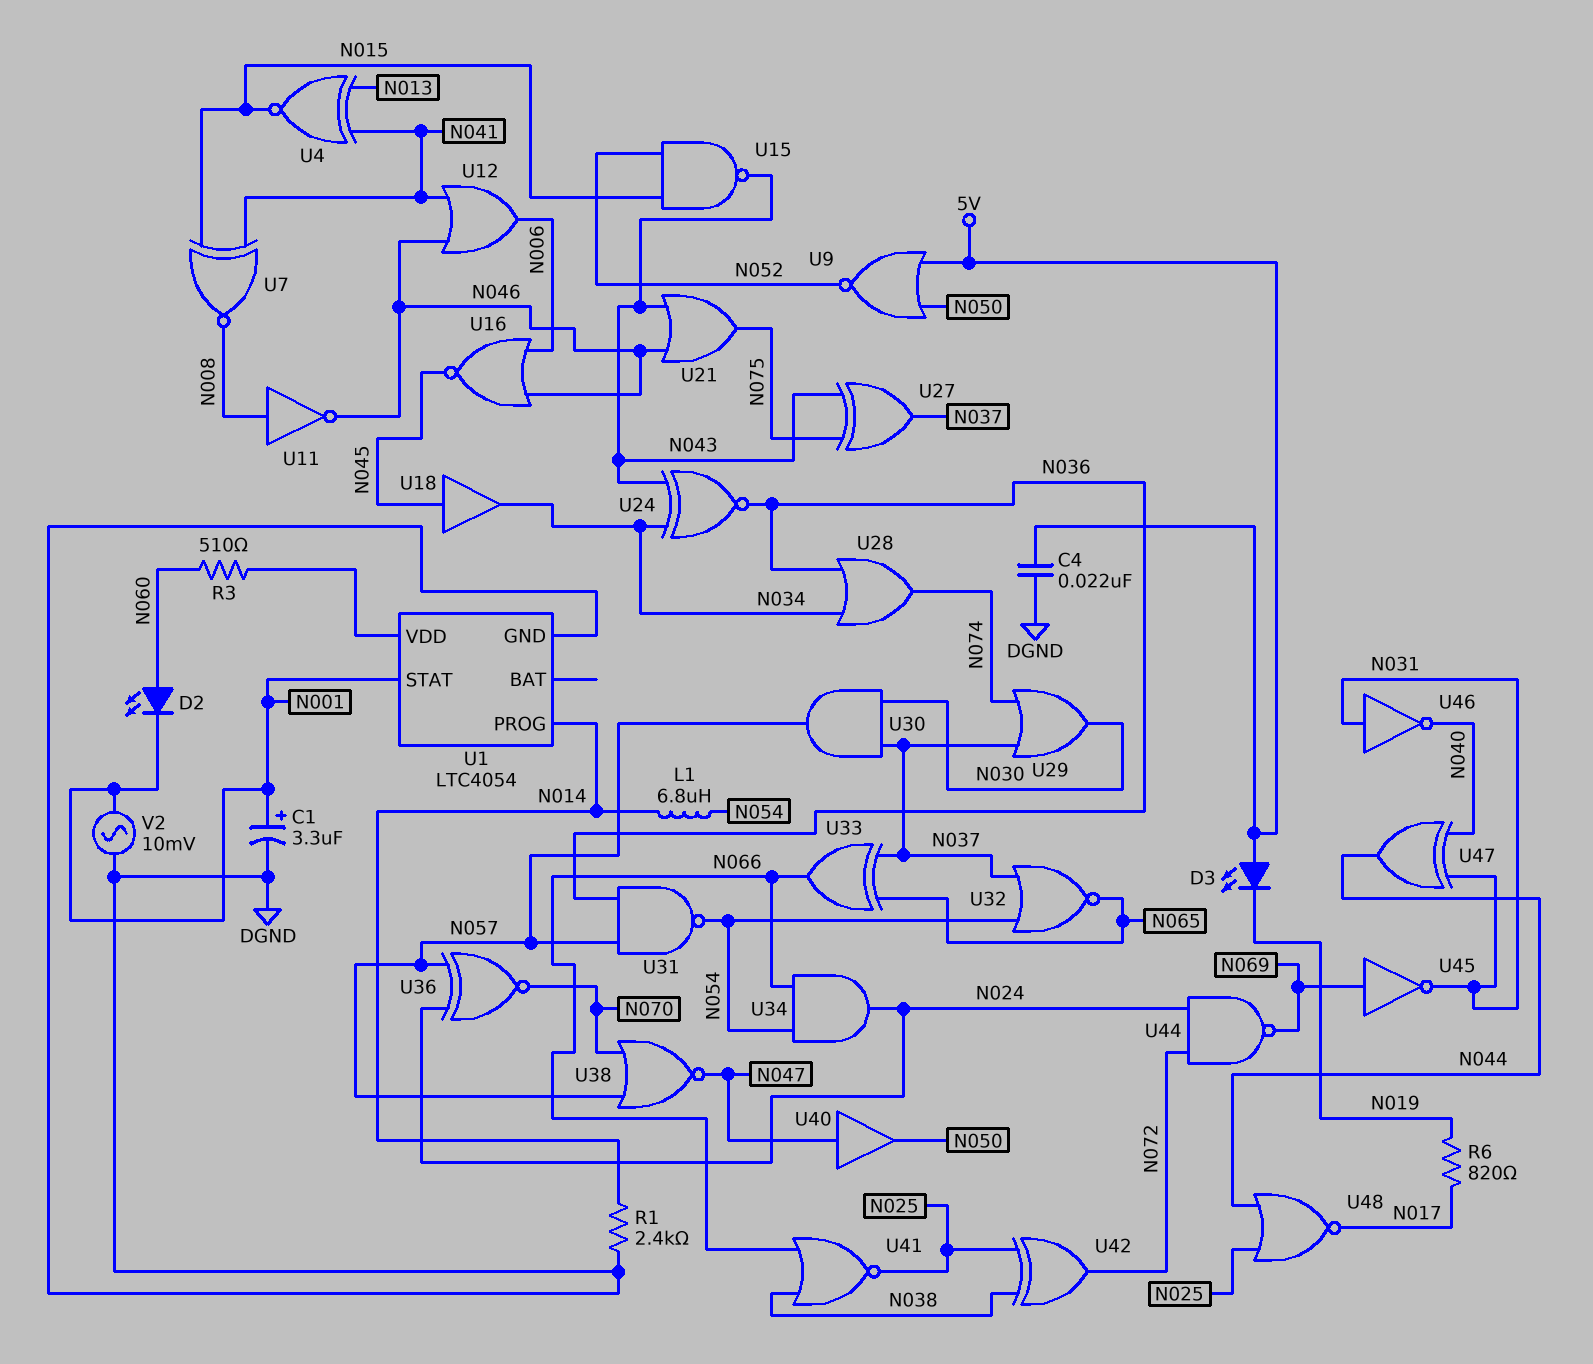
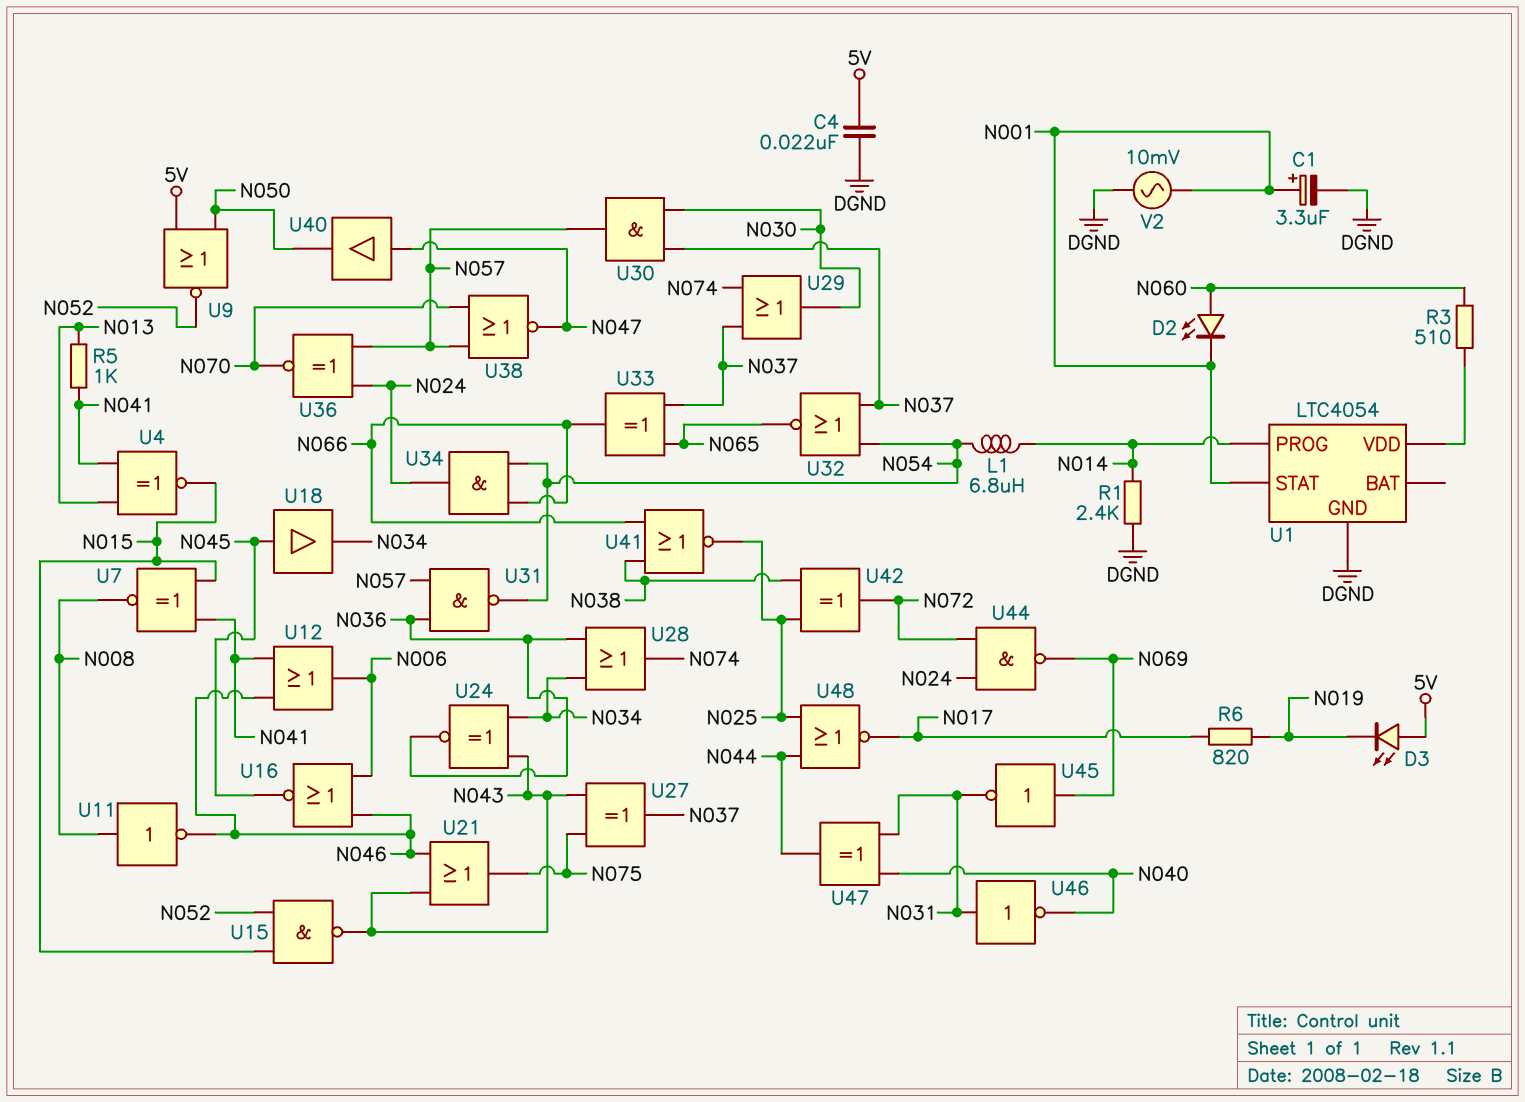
R5: none -> 1k (N013, N041)

